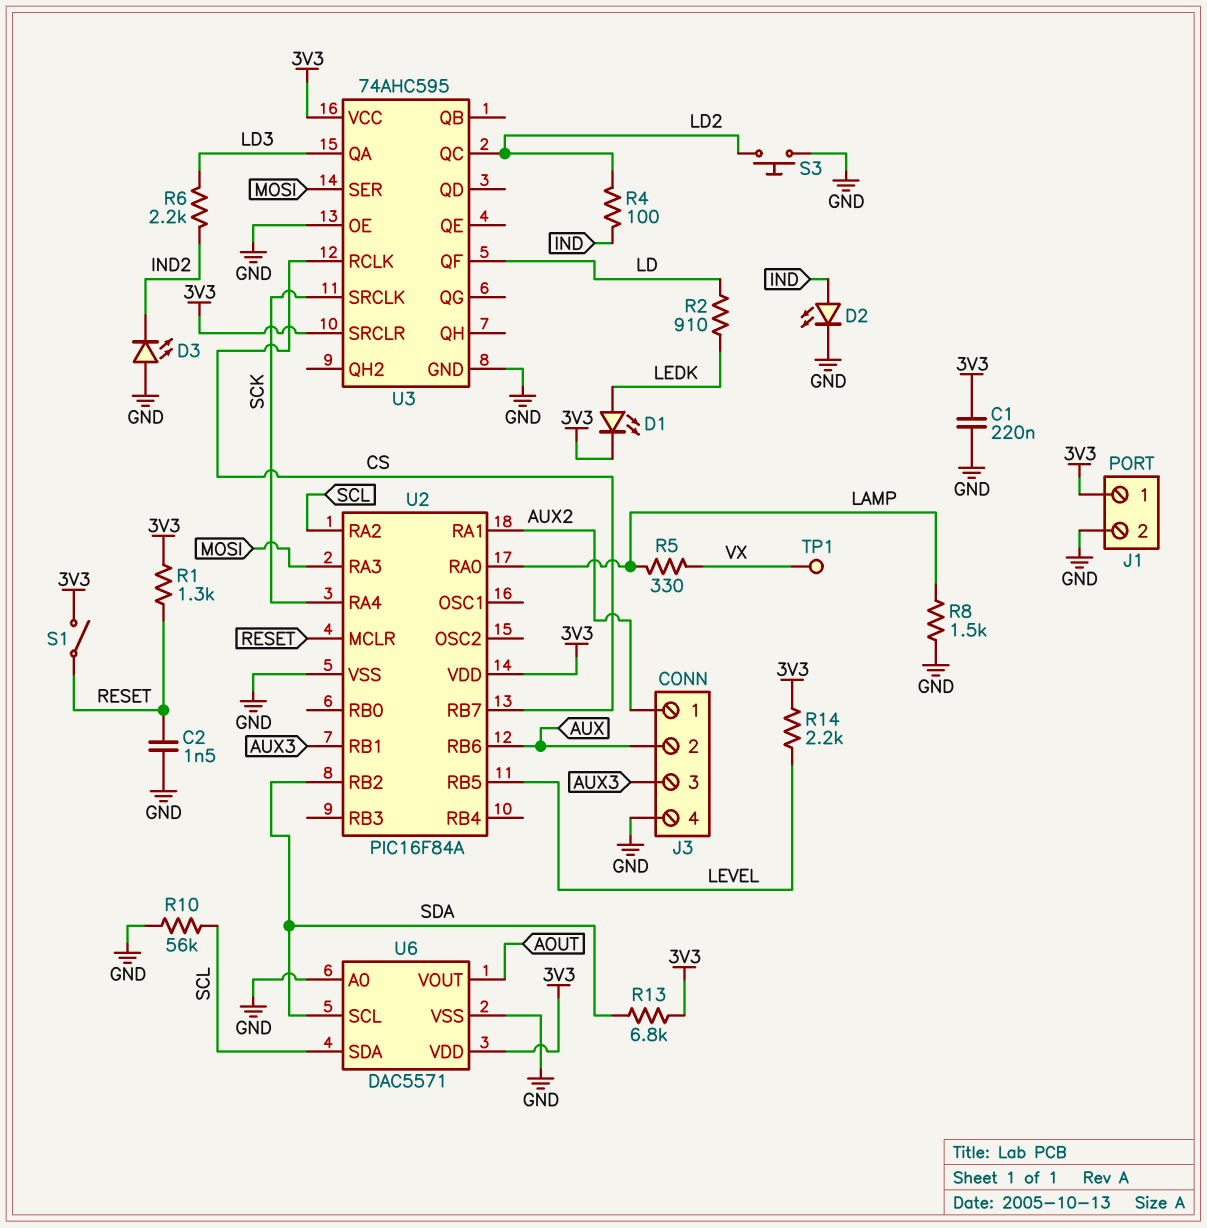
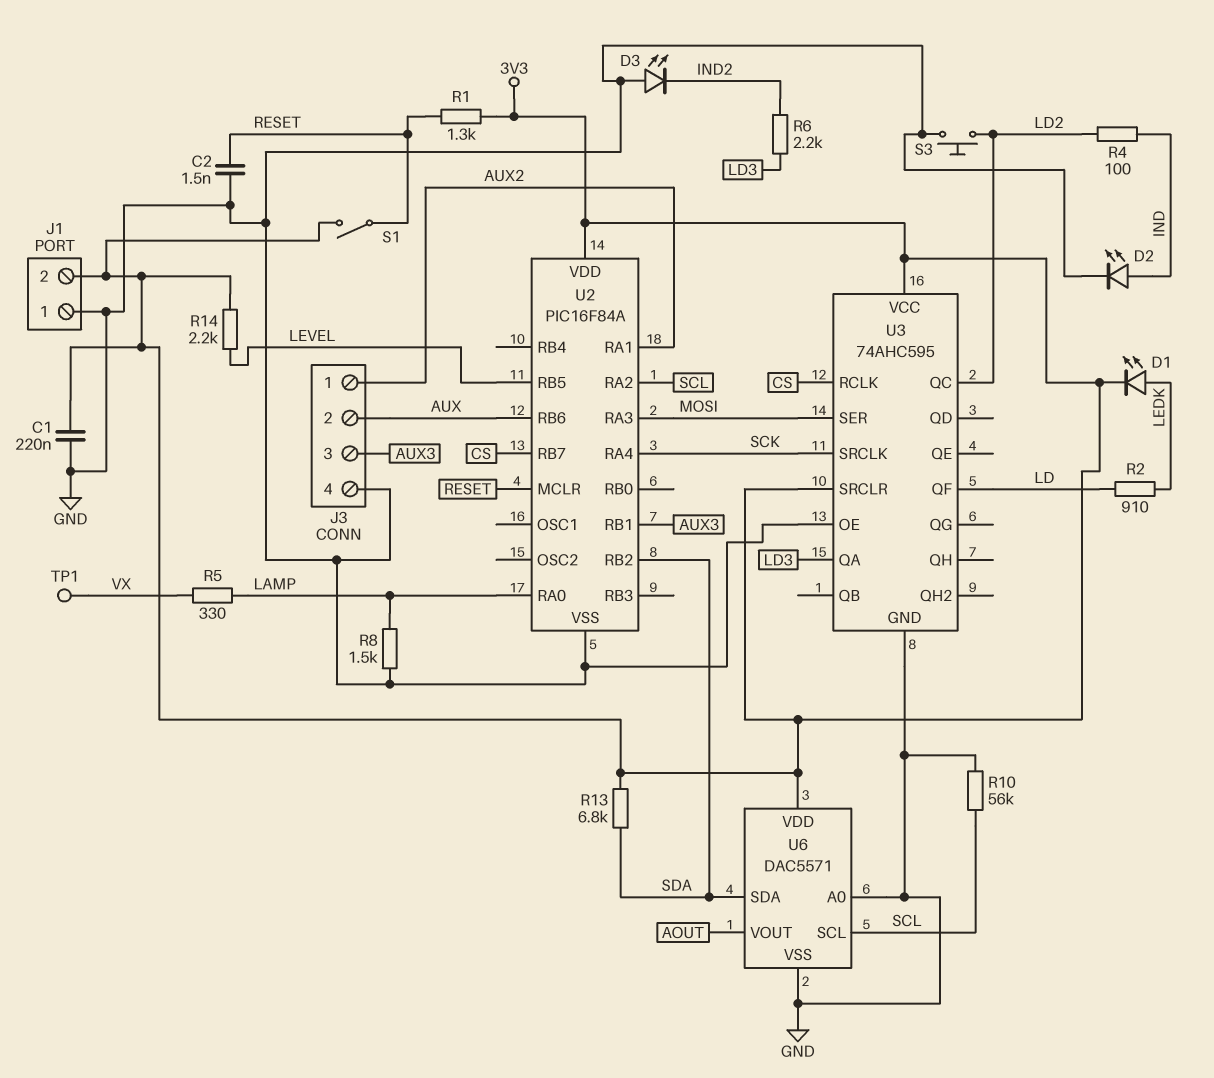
J1 pin 1: 3V3 -> GND
J1 pin 2: GND -> 3V3
U6 pin SCL: SDA -> SCL
U6 pin SDA: SCL -> SDA

